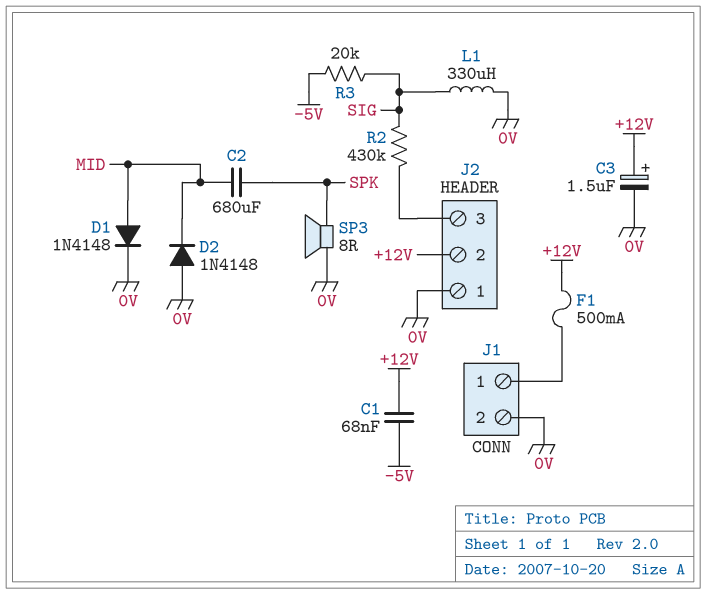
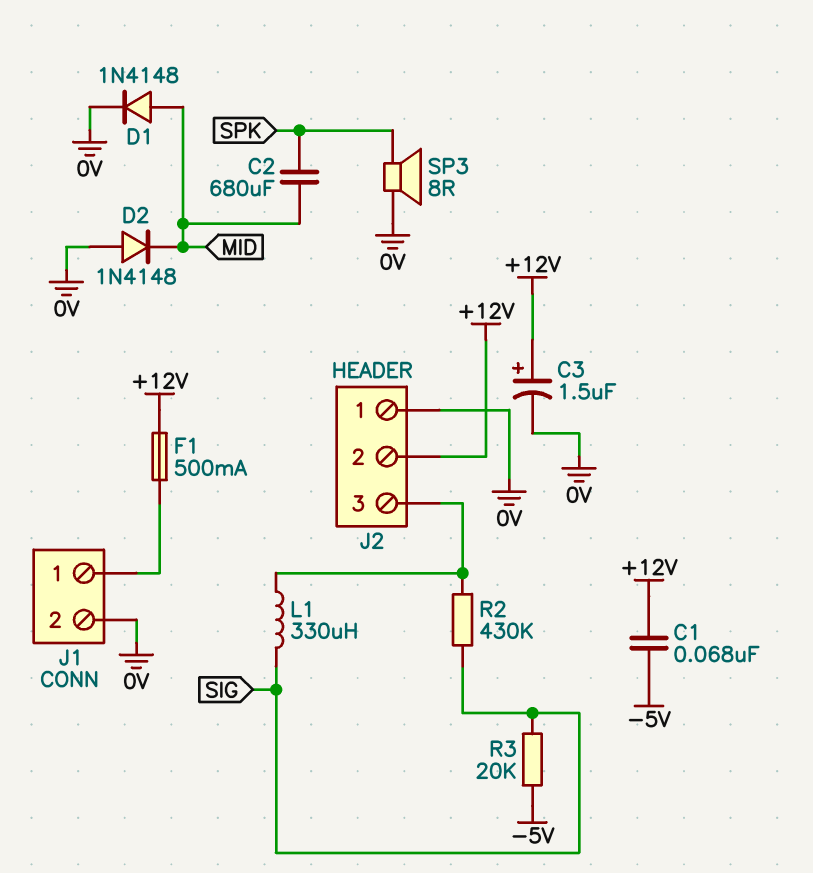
L1: 330uH (0V, SIG) -> 330uH (J2/3, SIG)

